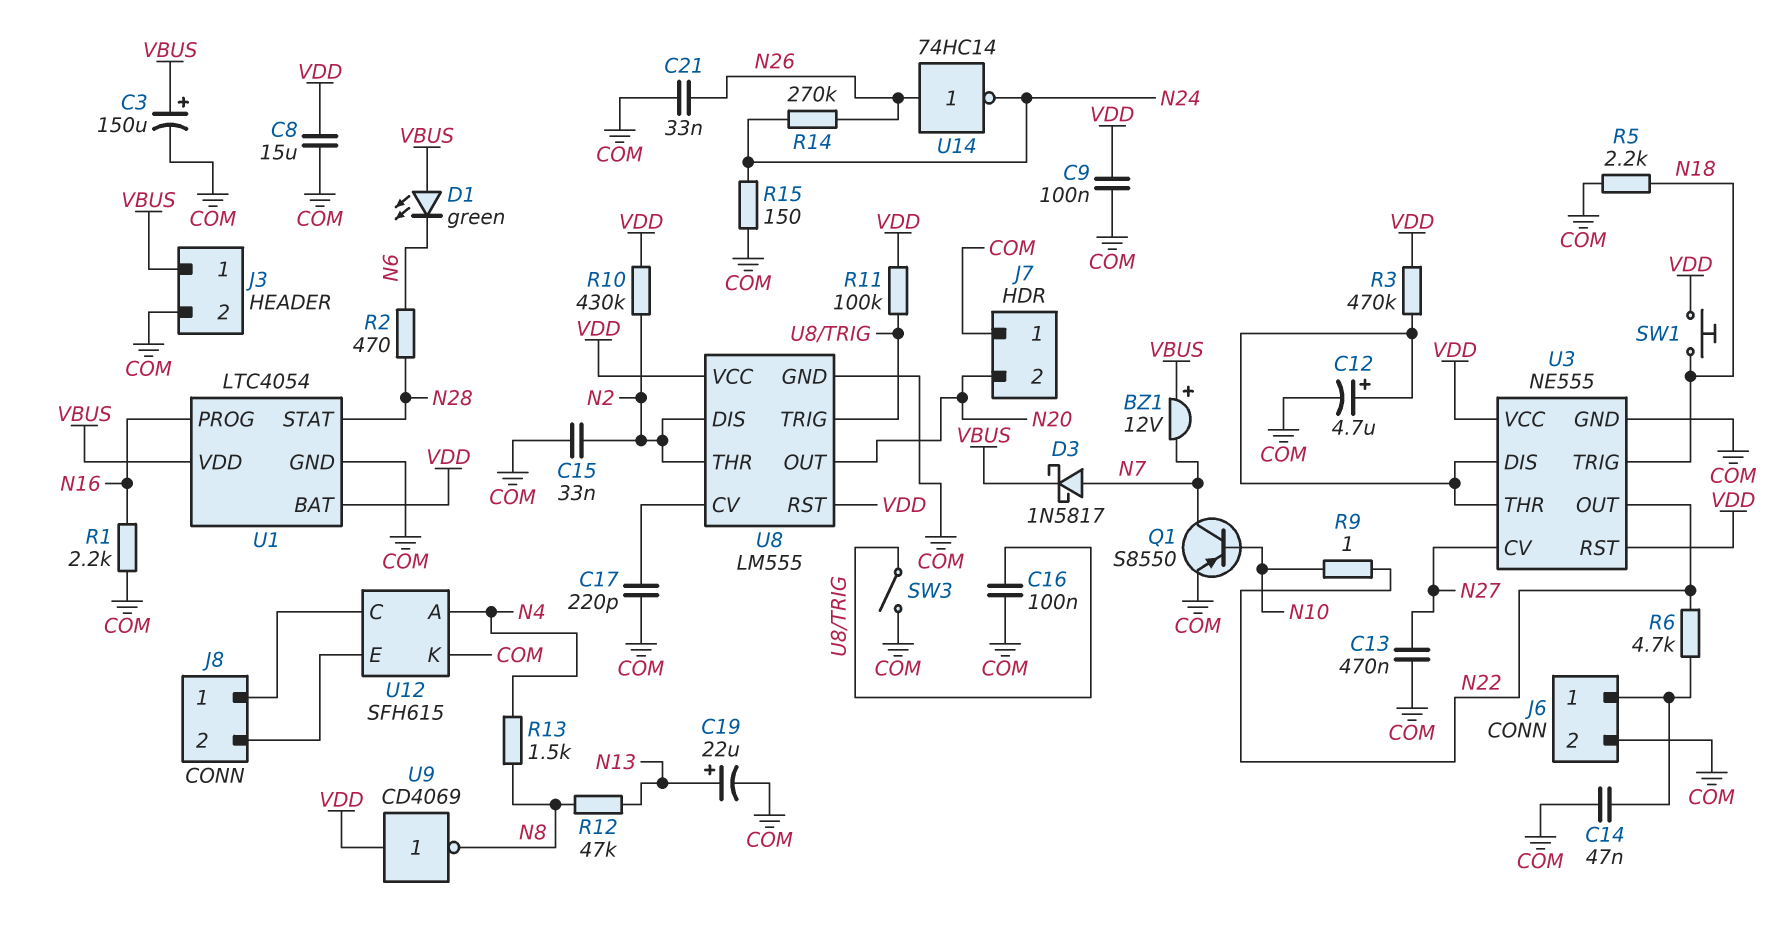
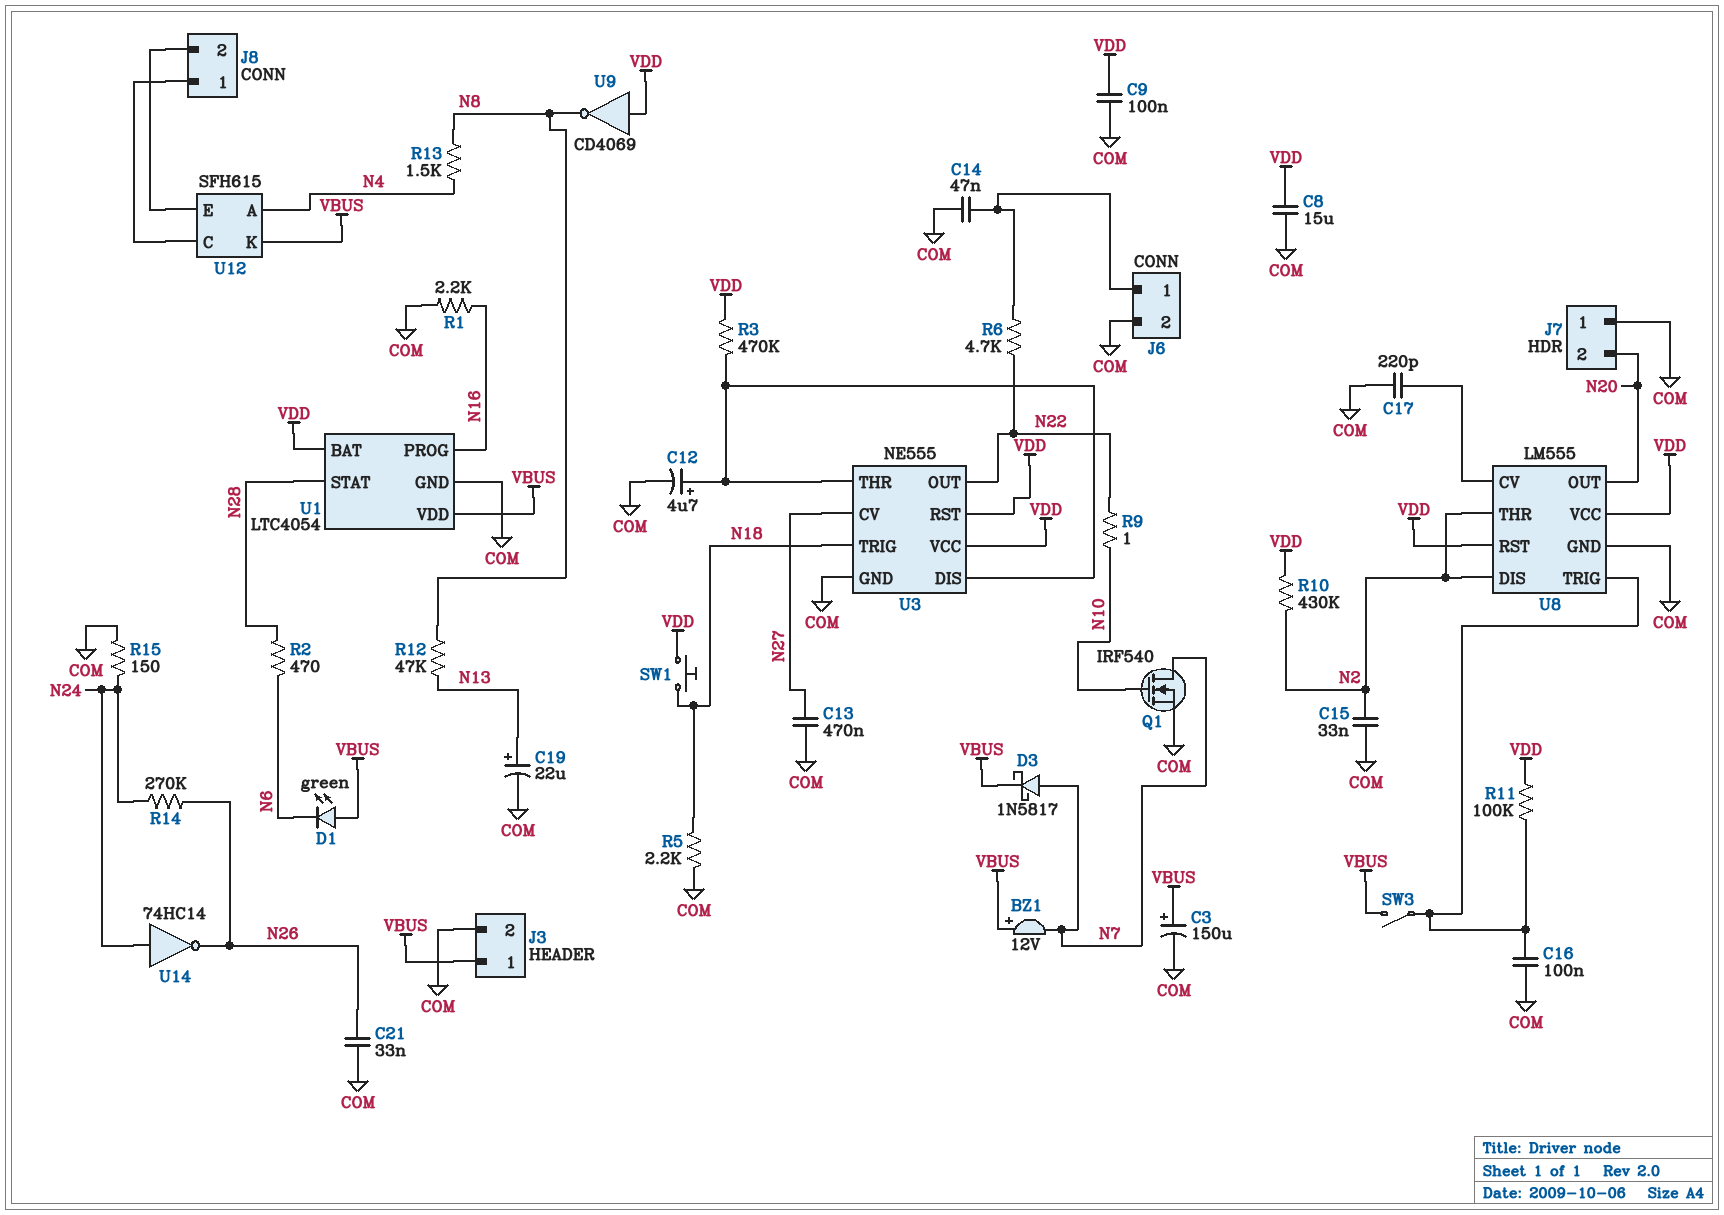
Q1: PNP S8550 (B N10, C N7, E COM) -> NMOS IRF540 (G N10, D N7, S COM)
SW3: switch (COM, U8/TRIG) -> switch (U8/TRIG, VBUS)
U12 pin K: COM -> VBUS
U14: NOT 74HC14 (in N26, out N24) -> NOT 74HC14 (in N24, out N26)

